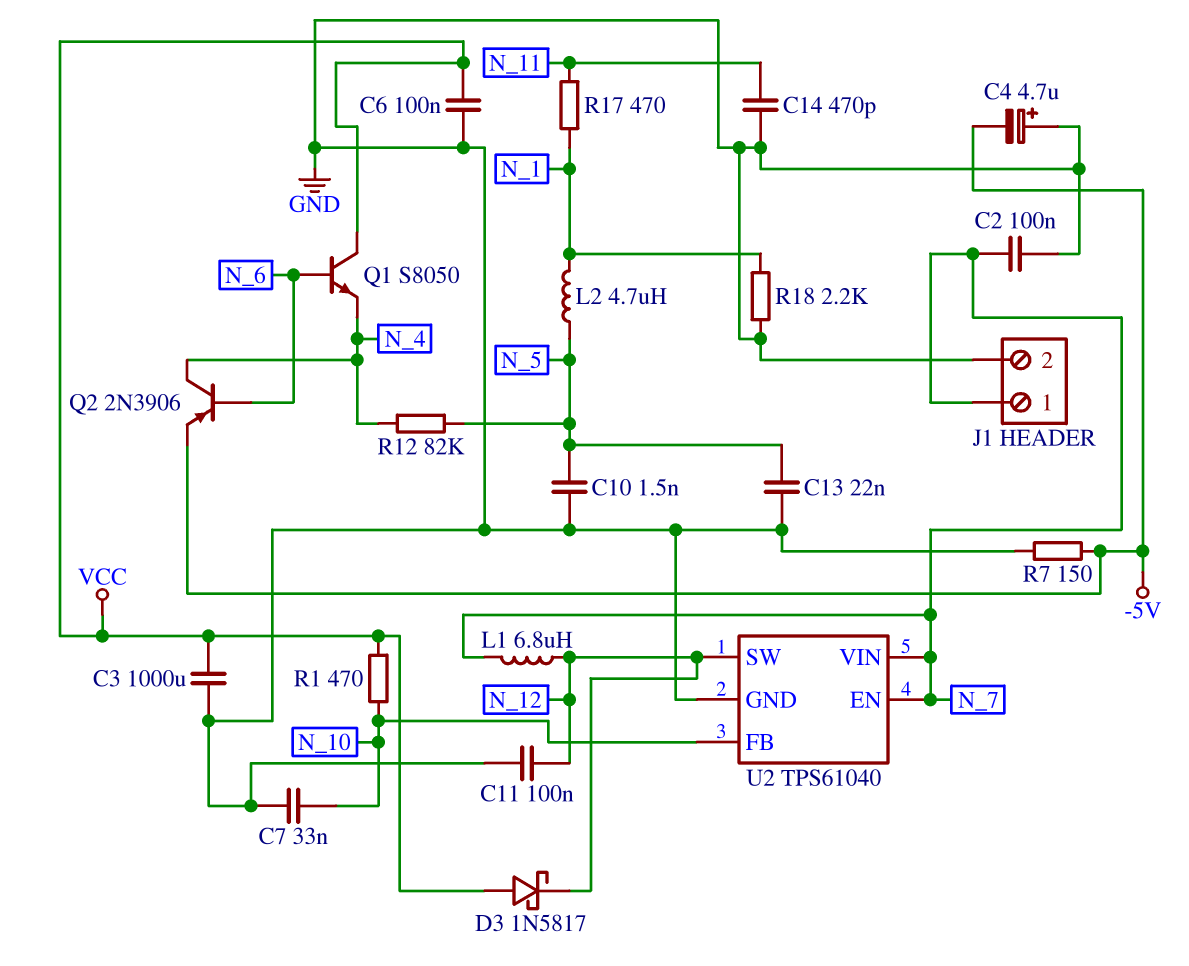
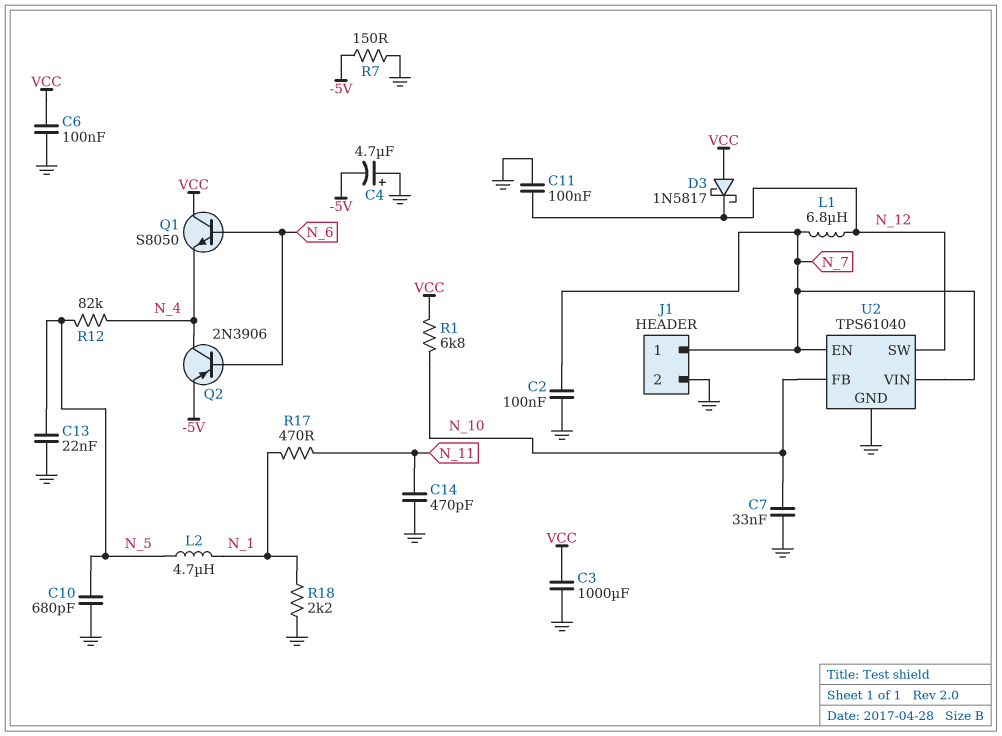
C10: 1.5nF (GND, N_5) -> 680pF (GND, N_5)
R1: 470 (N_10, VCC) -> 6.8k (N_10, VCC)

